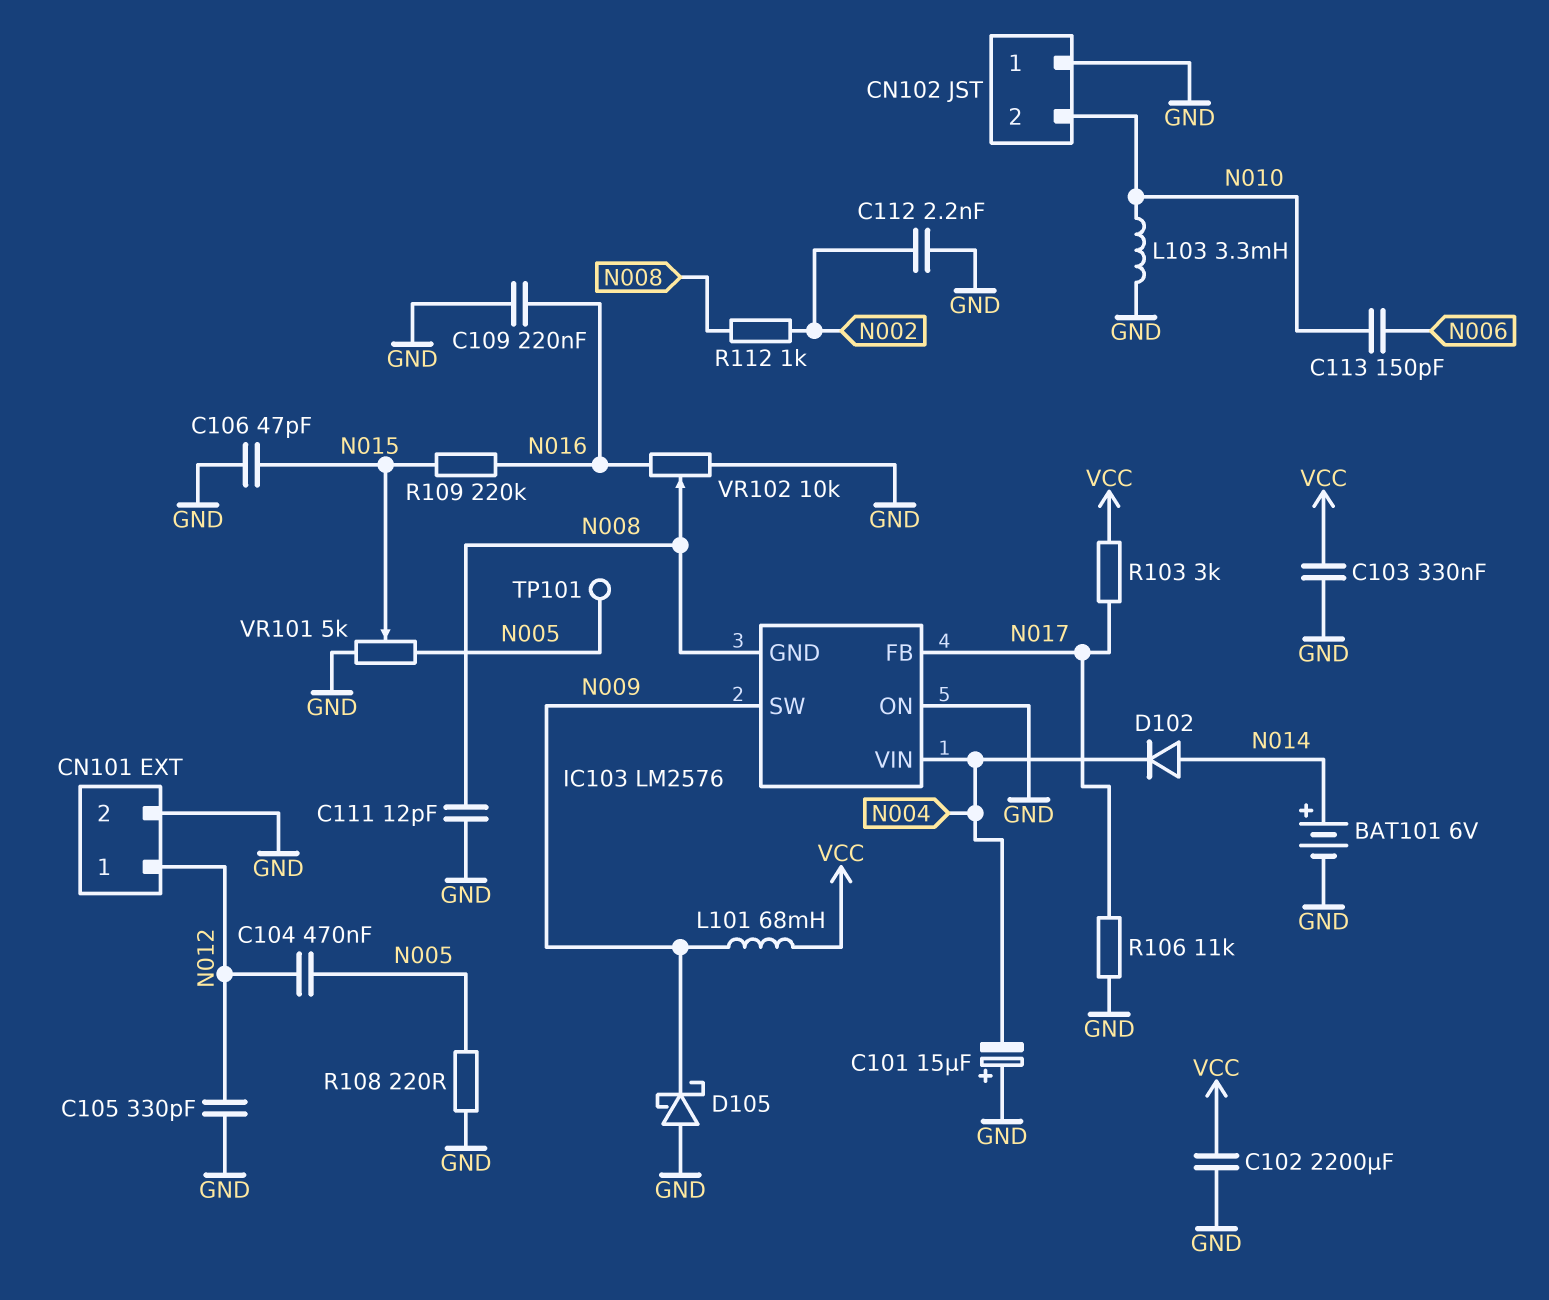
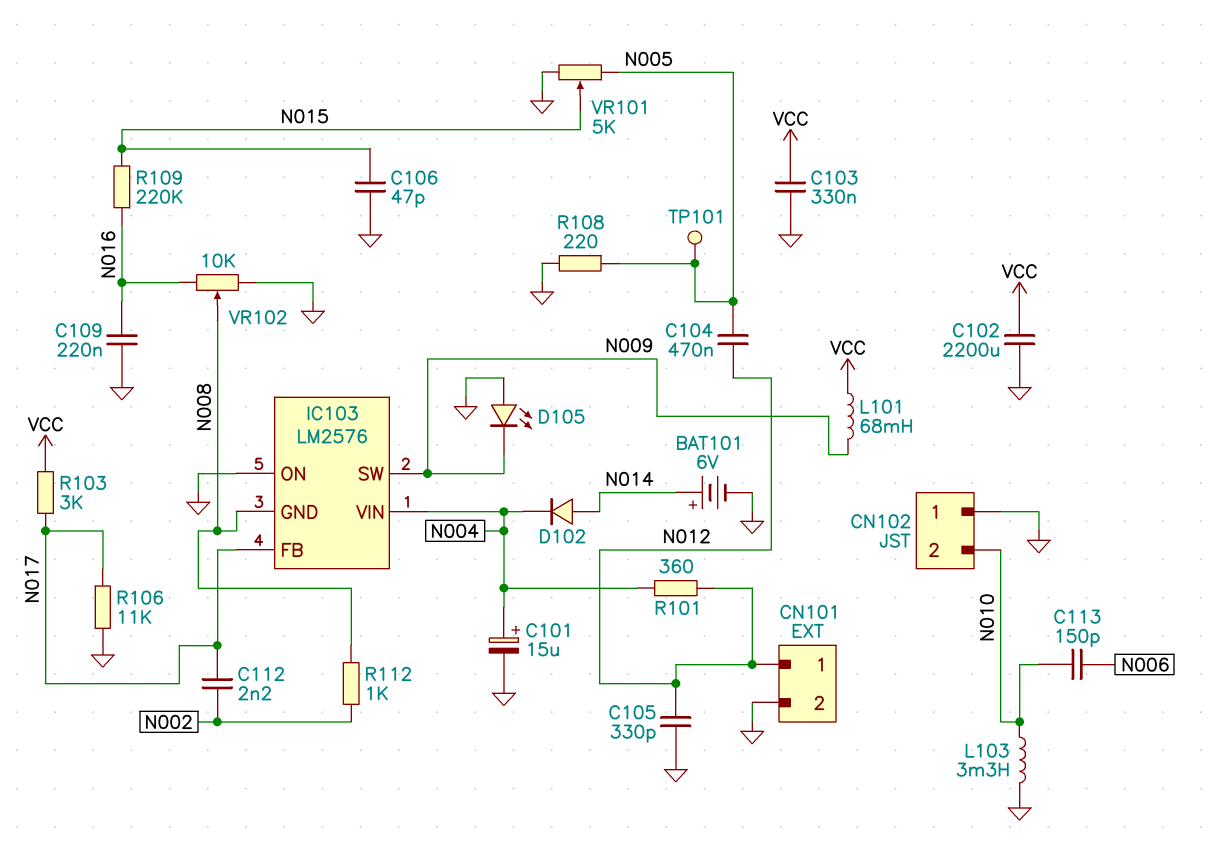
C101: 15uF (plus GND, minus N004) -> 15uF (plus N004, minus GND)
C111: 12pF (GND, N008) -> none
C112: 2.2nF (GND, N002) -> 2.2nF (N002, N017)
D105: schottky (A GND, K N009) -> LED (A GND, K N009)
R101: none -> 360 (N004, N012)

